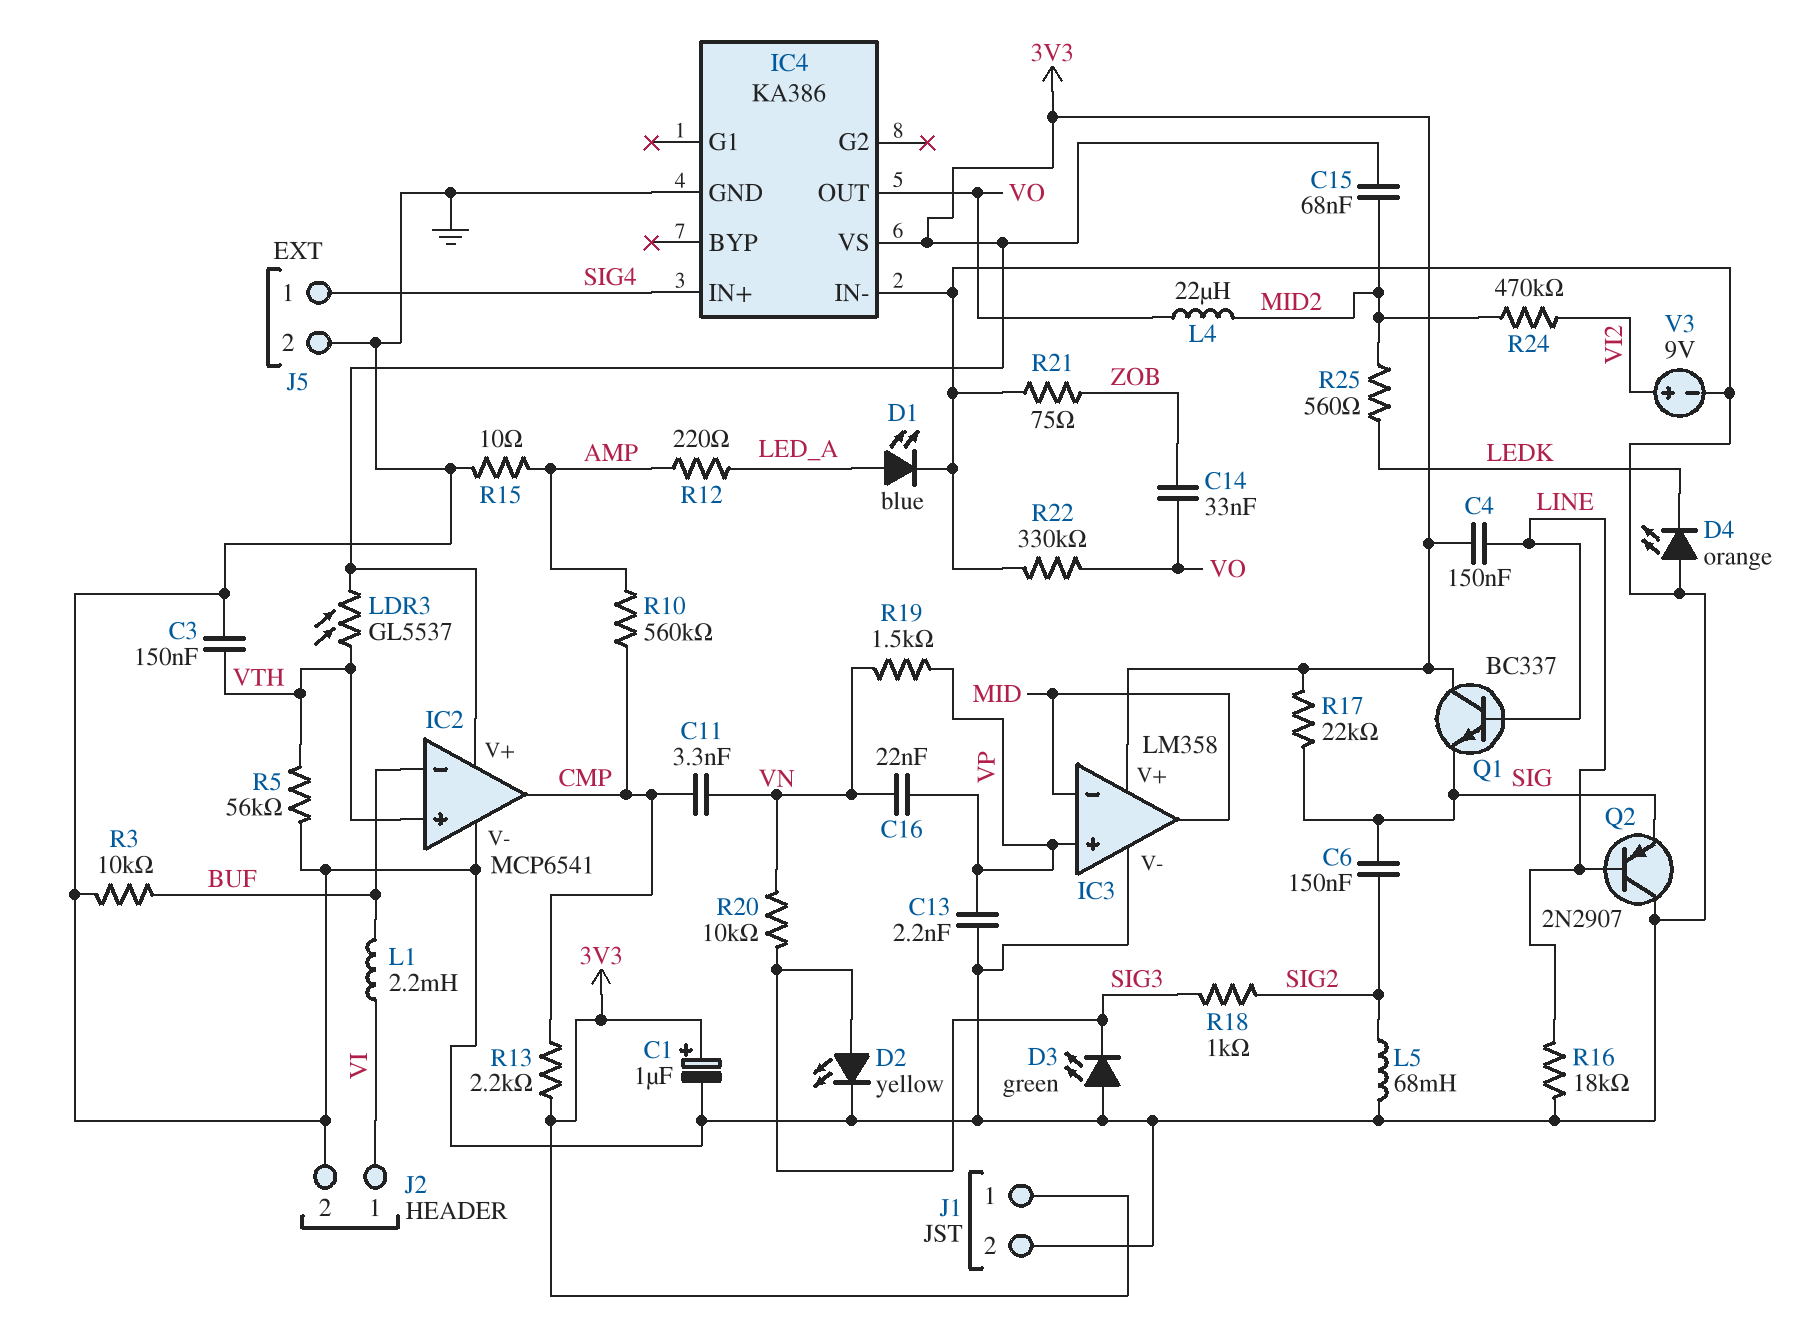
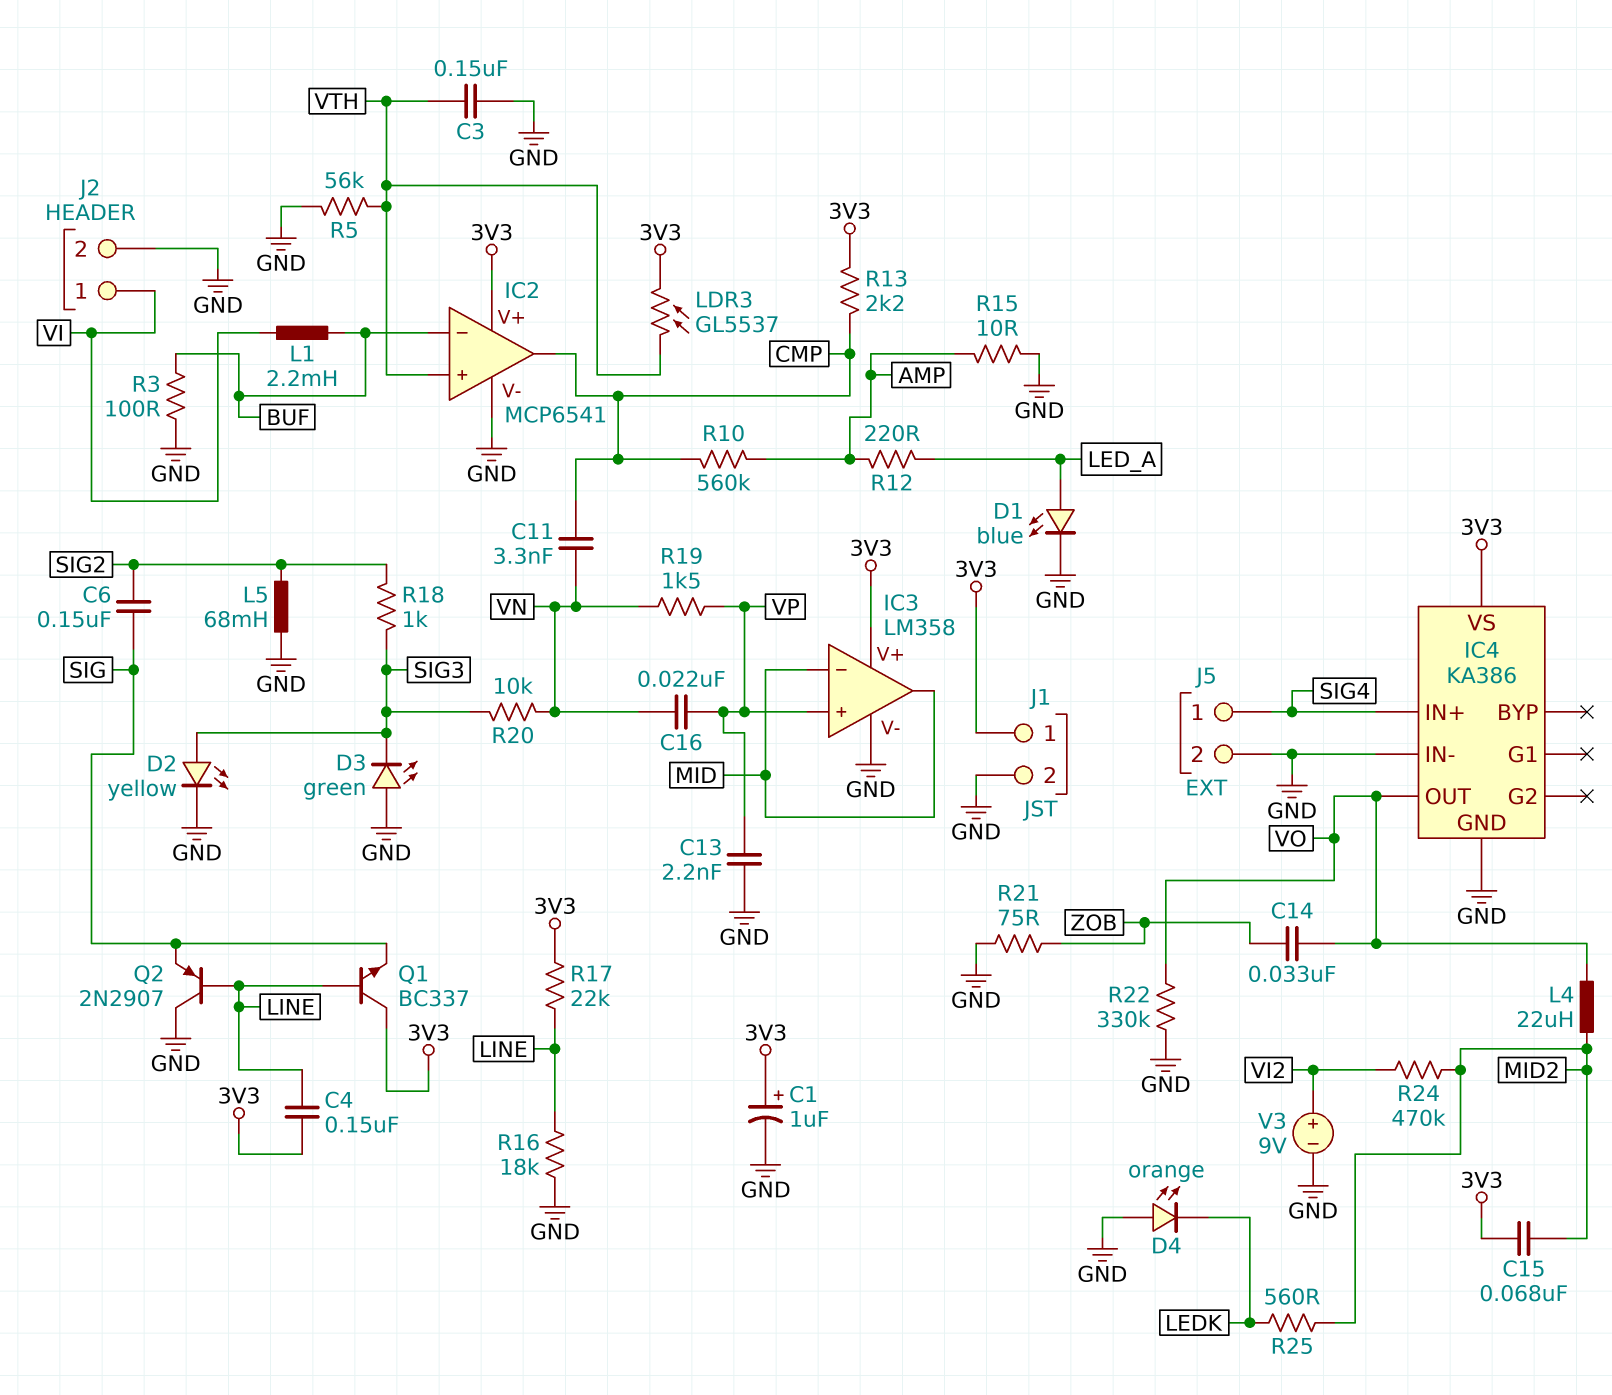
R3: 10k (BUF, GND) -> 100 (BUF, GND)
R17: 22k (3V3, SIG) -> 22k (3V3, LINE)

